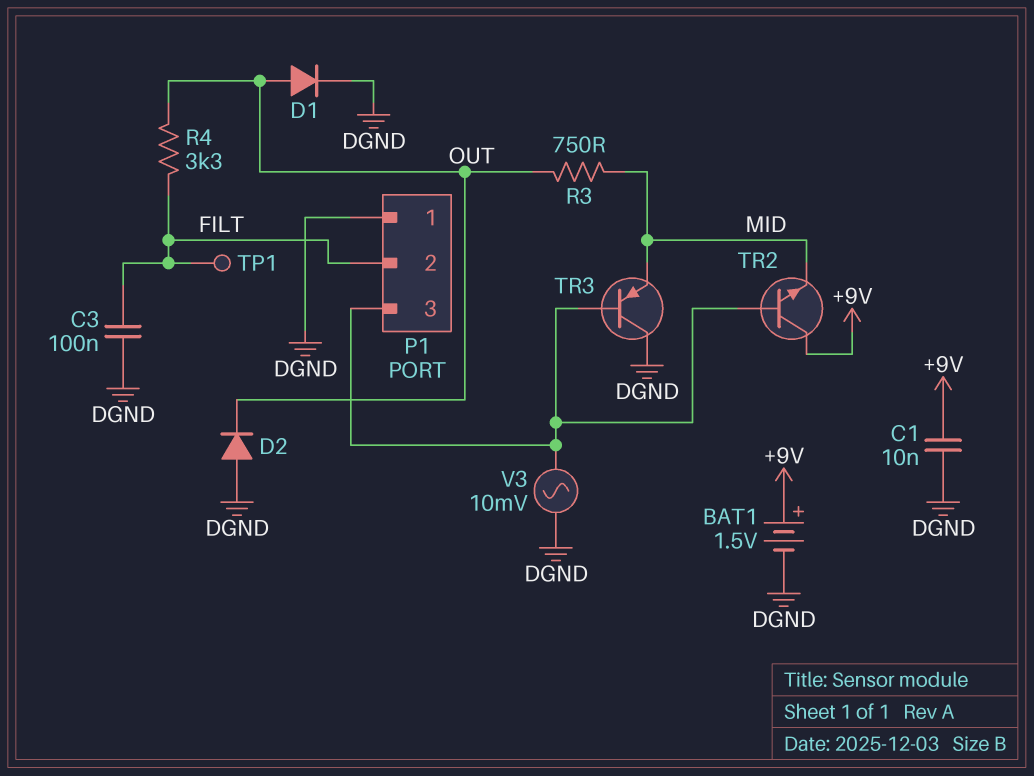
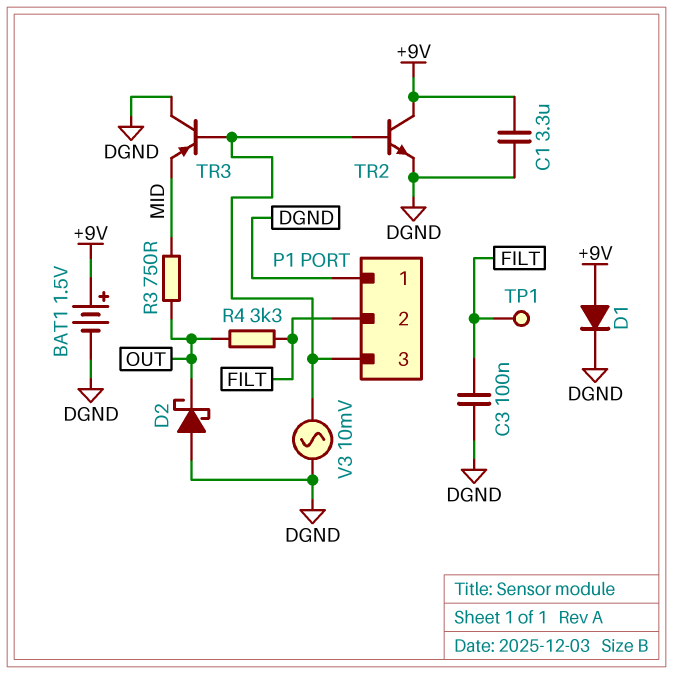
C1: 10nF (+9V, DGND) -> 3.3uF (+9V, DGND)
D1: diode (A OUT, K DGND) -> diode (A +9V, K DGND)
D2: diode (A DGND, K OUT) -> schottky (A DGND, K OUT)
TR2: NPN (B P1/3, C +9V, E MID) -> NPN (B P1/3, C +9V, E DGND)

